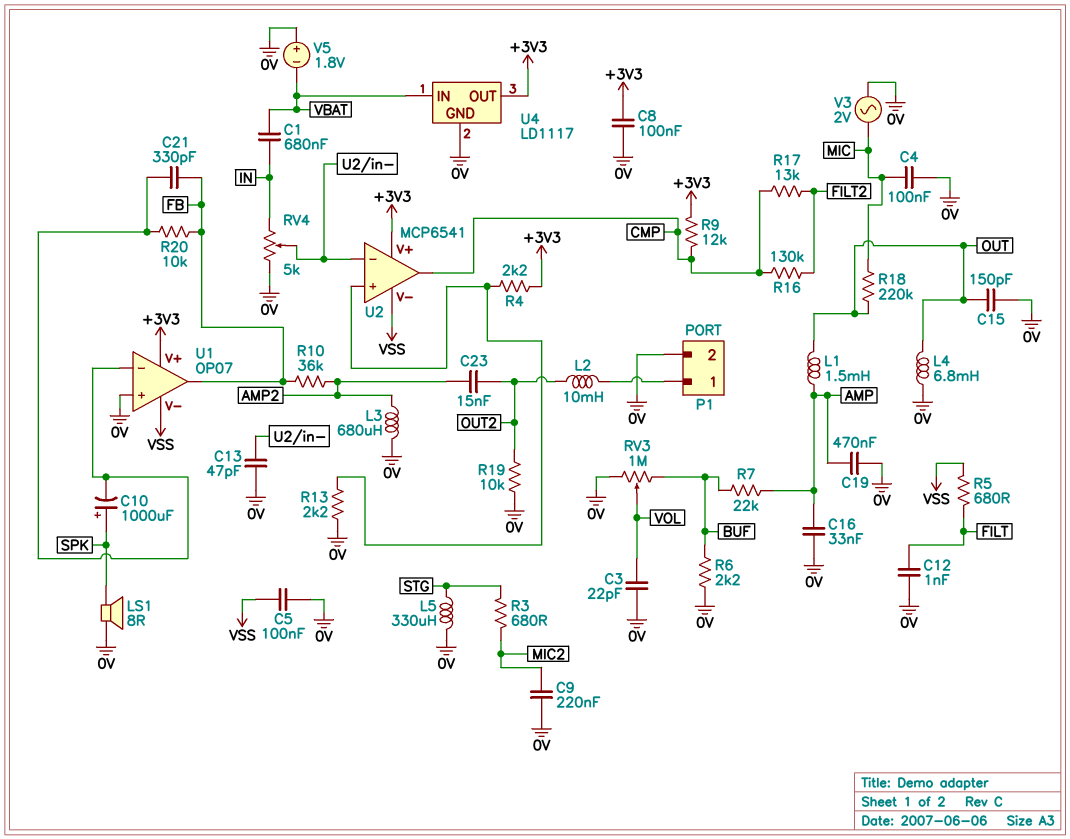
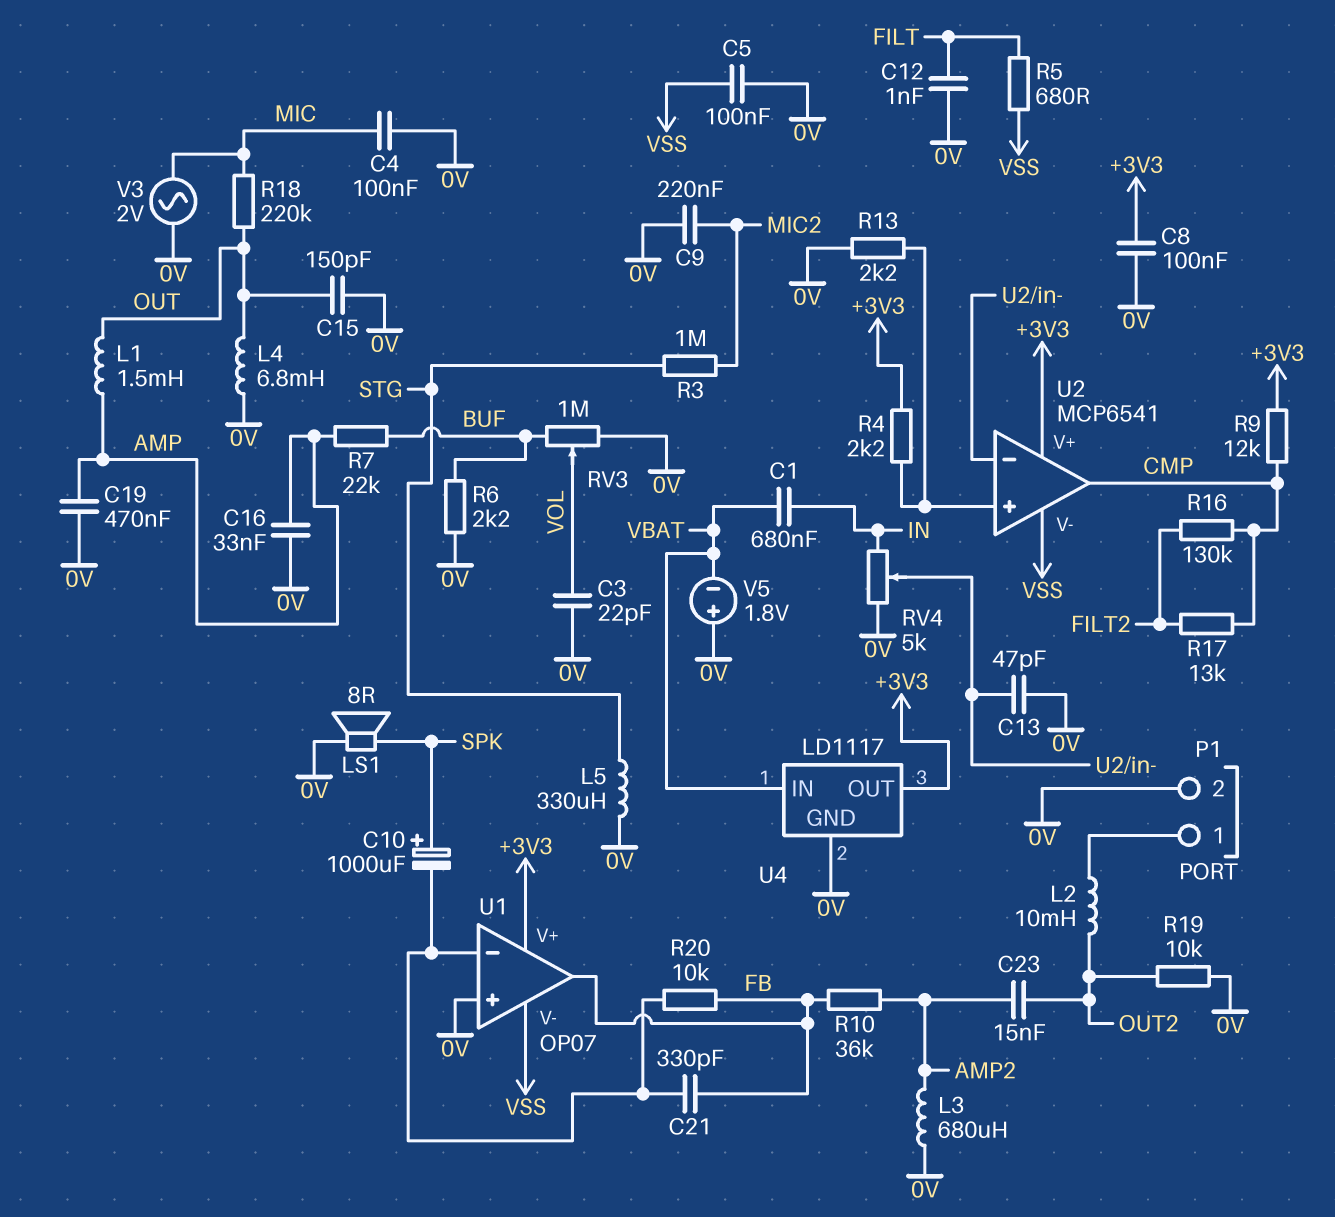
R3: 680 (MIC2, STG) -> 1M (MIC2, STG)

